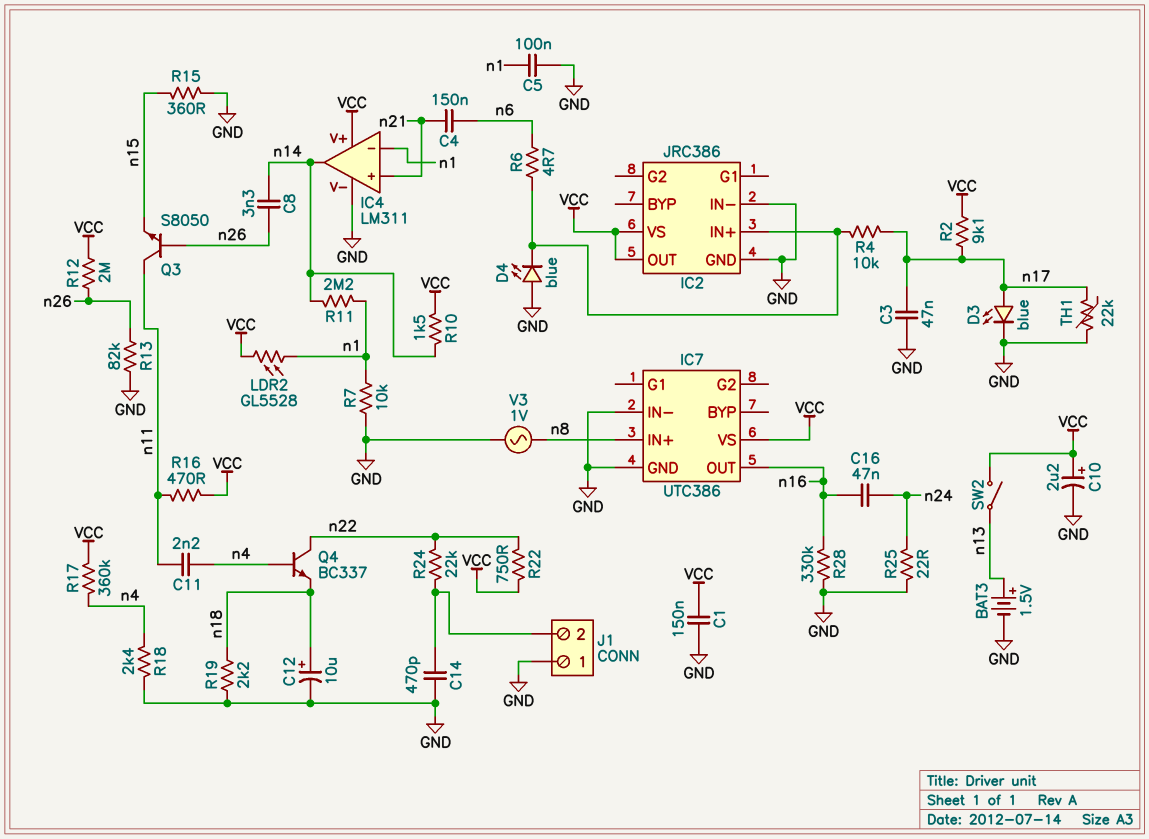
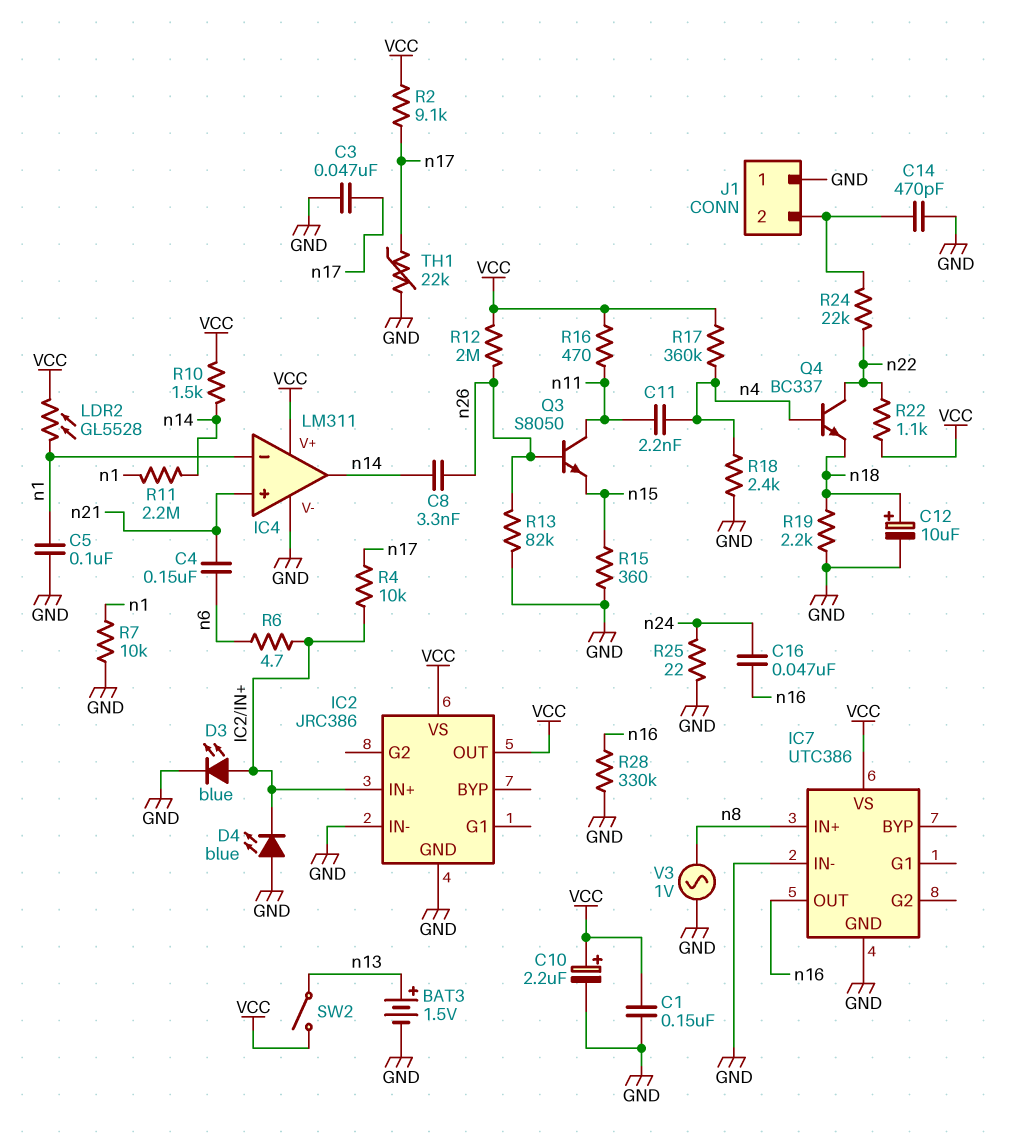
D3: LED blue (A n17, K GND) -> LED blue (A IC2/IN+, K GND)
R22: 750 (VCC, n22) -> 1.1k (VCC, n22)

